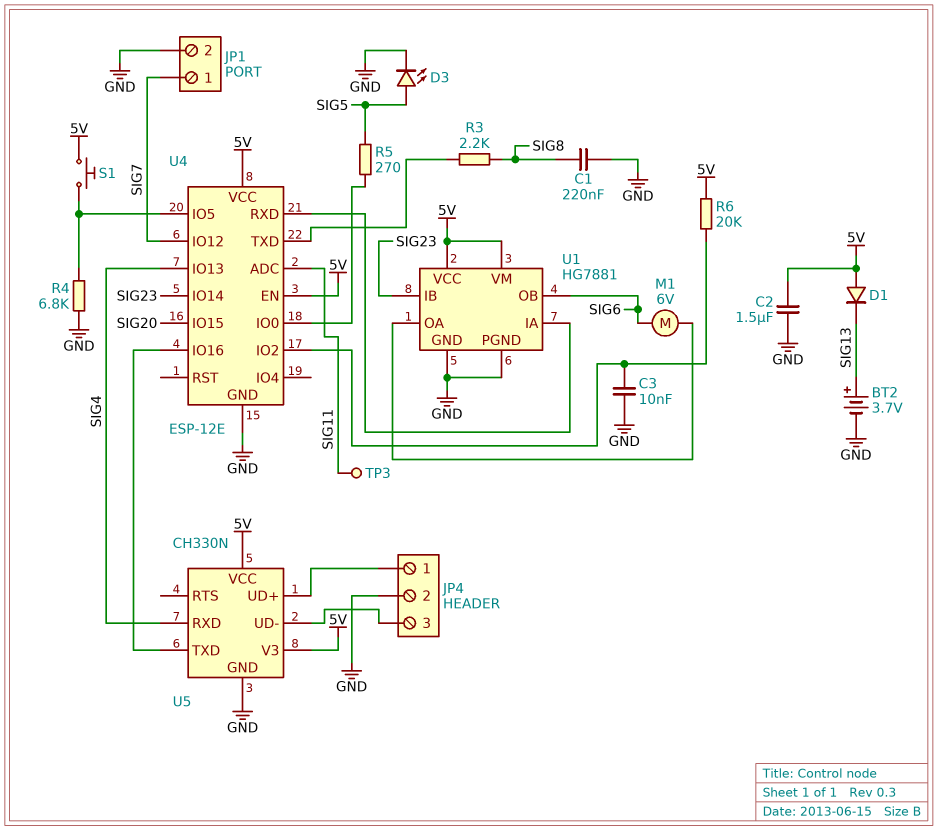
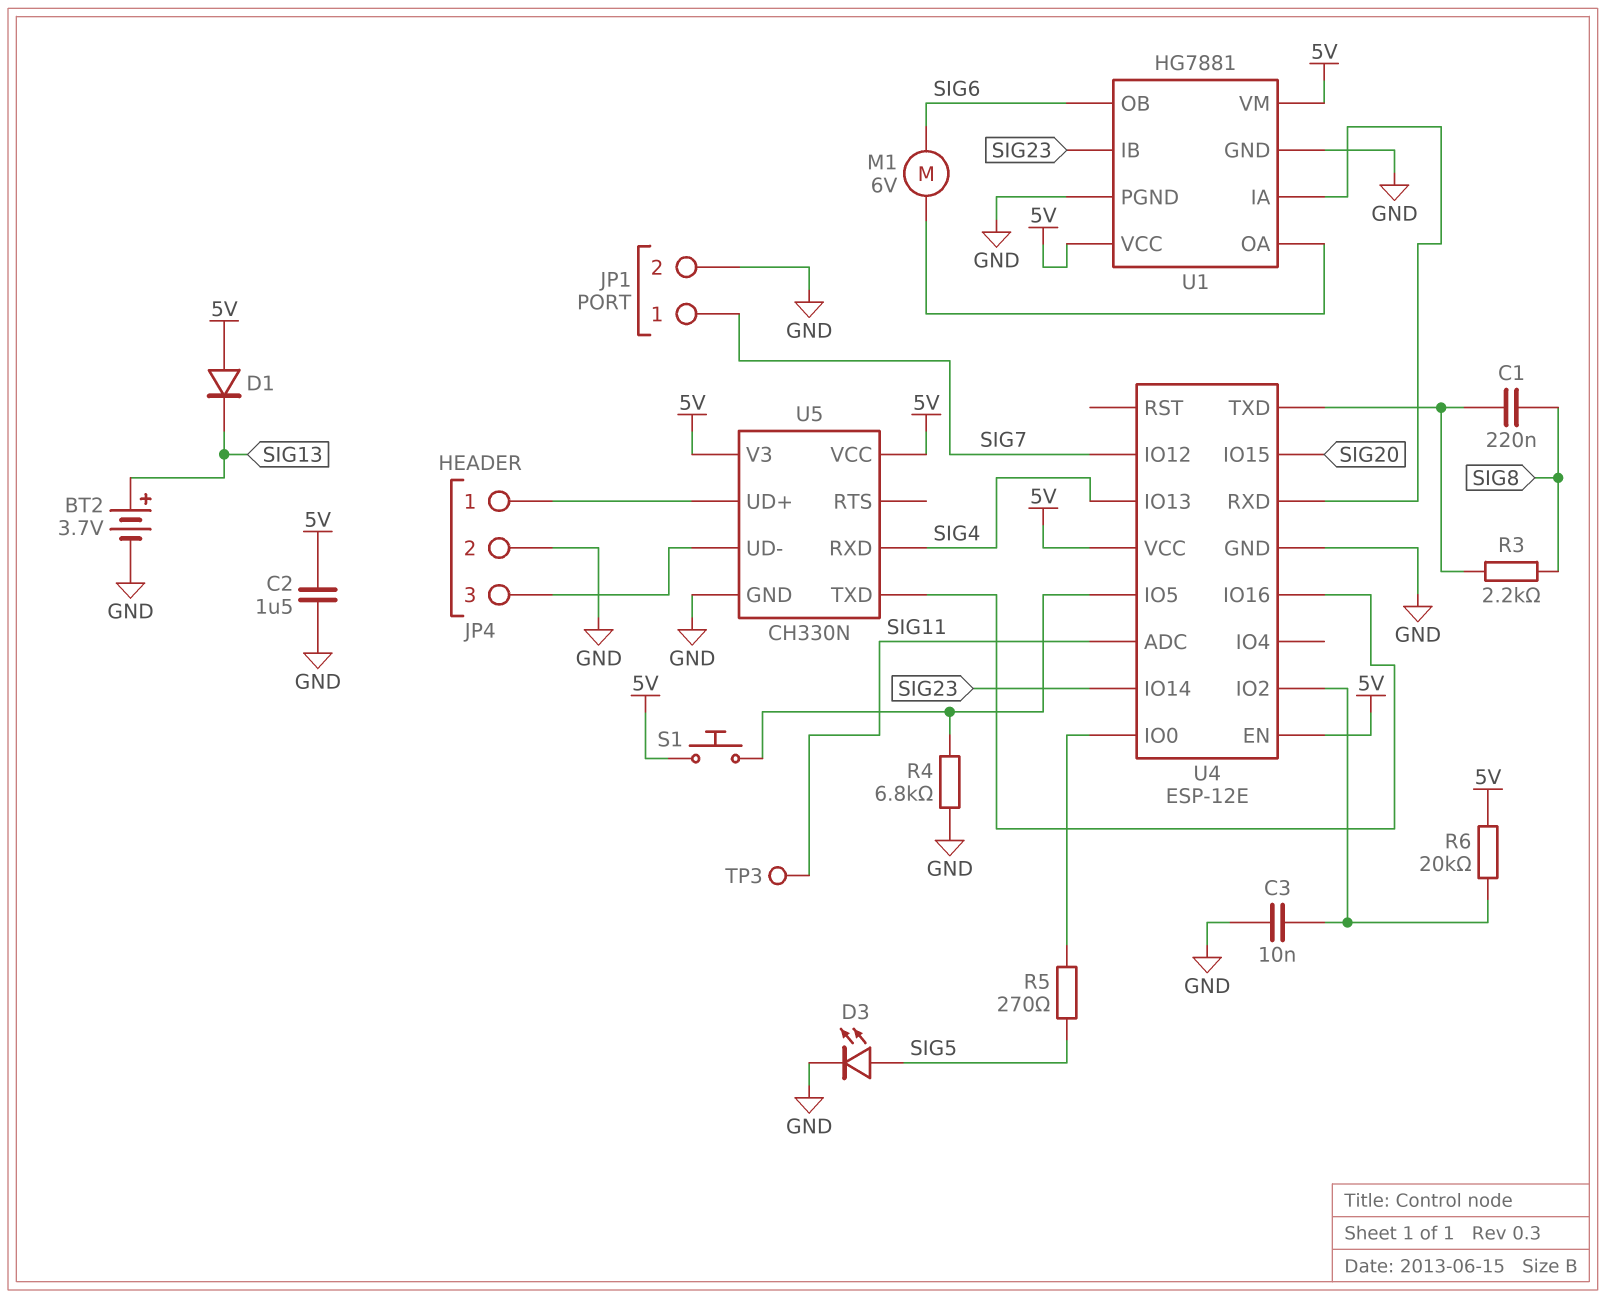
C1: 220nF (GND, SIG8) -> 220nF (SIG8, U4/TXD)

